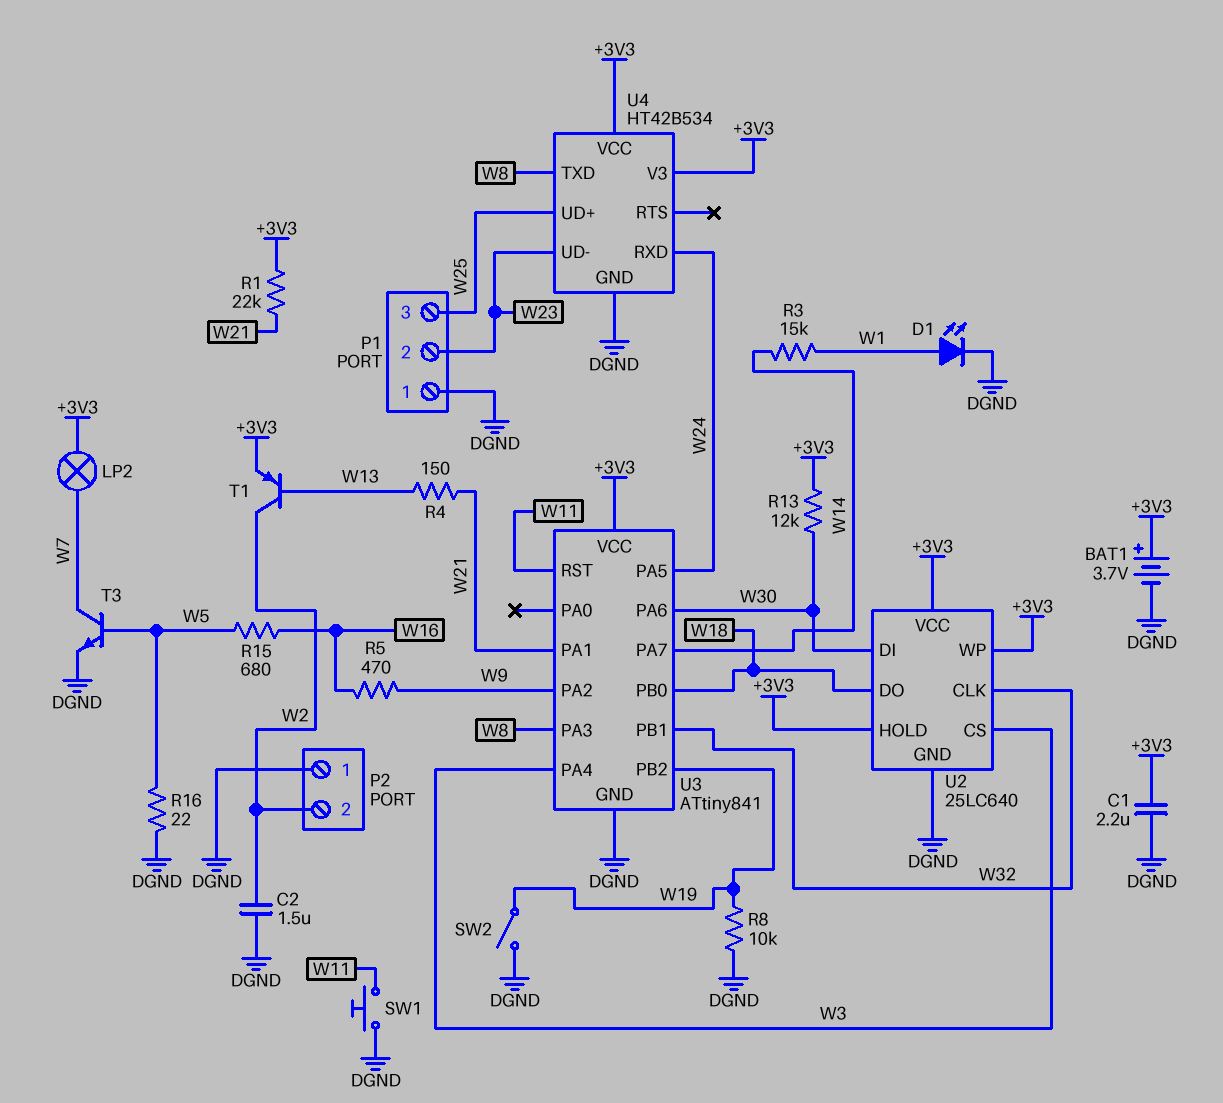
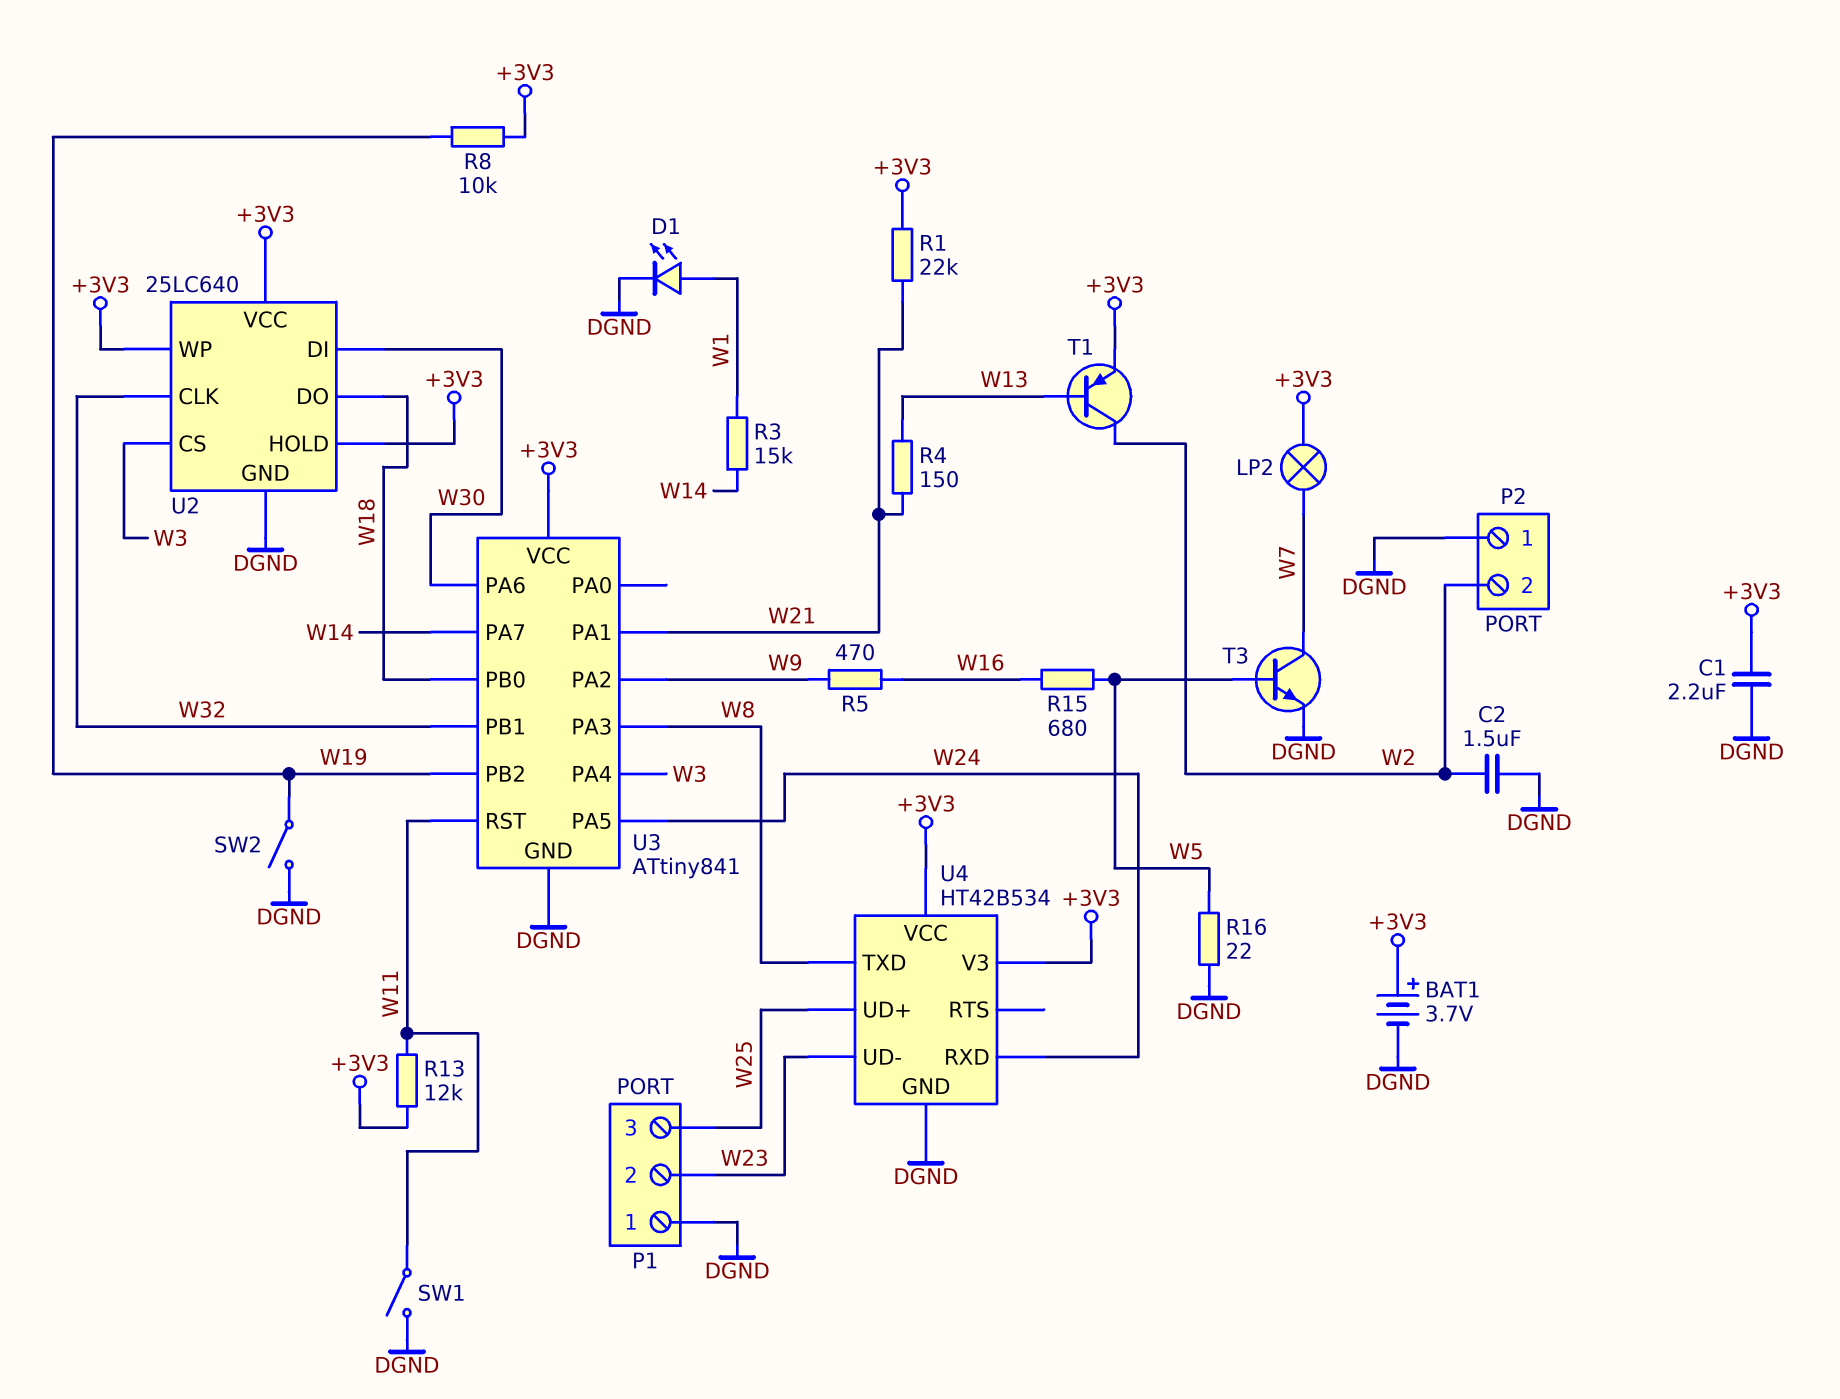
R8: 10k (DGND, W19) -> 10k (+3V3, W19)
R13: 12k (+3V3, W30) -> 12k (+3V3, W11)
SW1: button (DGND, W11) -> switch (DGND, W11)

